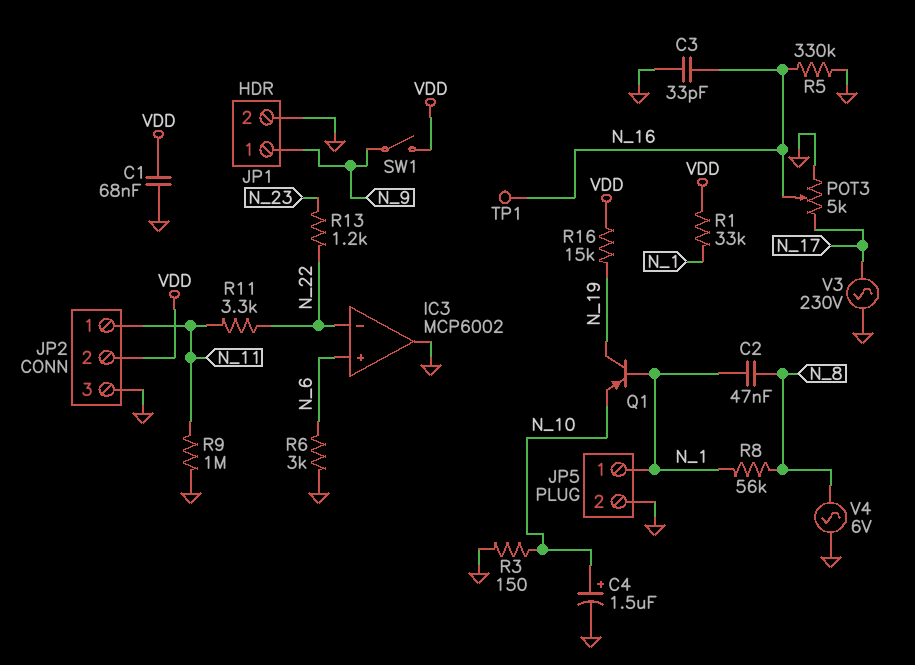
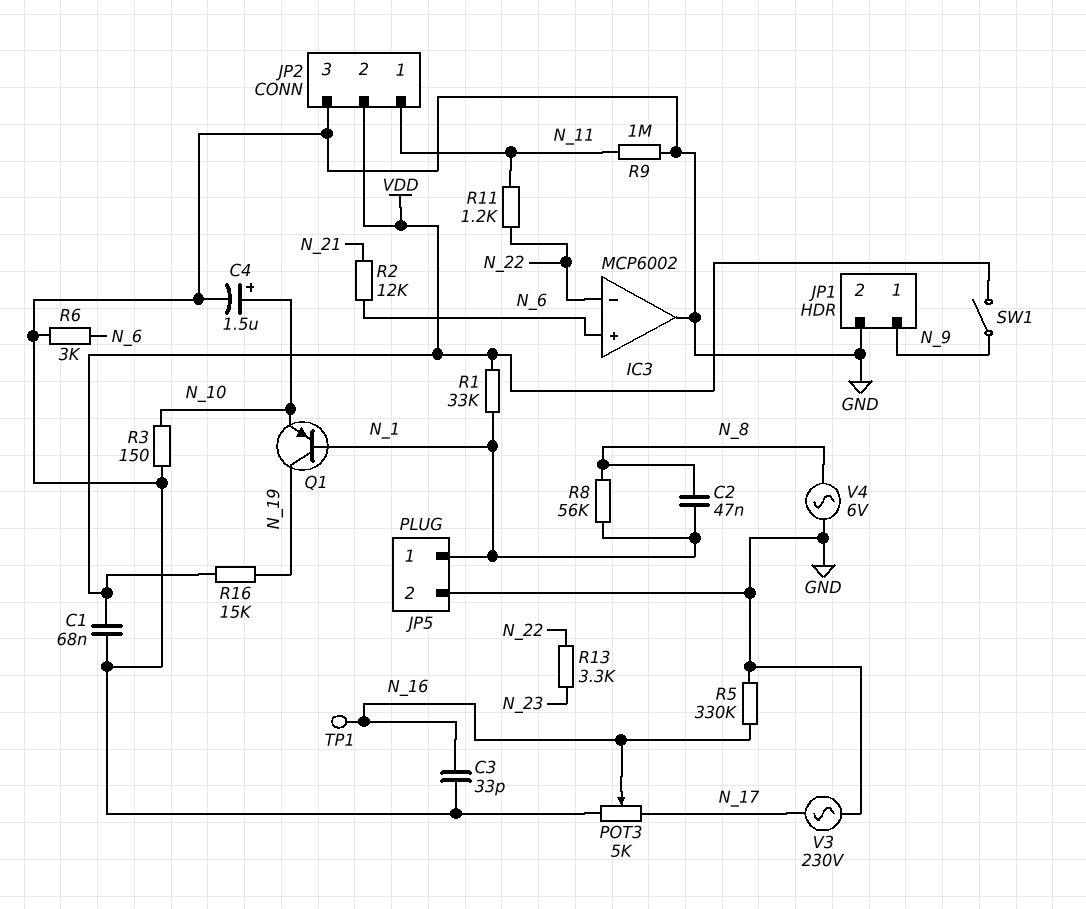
R2: none -> 12k (N_6, N_21)
R11: 3.3k (N_11, N_22) -> 1.2k (N_11, N_22)
R13: 1.2k (N_22, N_23) -> 3.3k (N_22, N_23)

